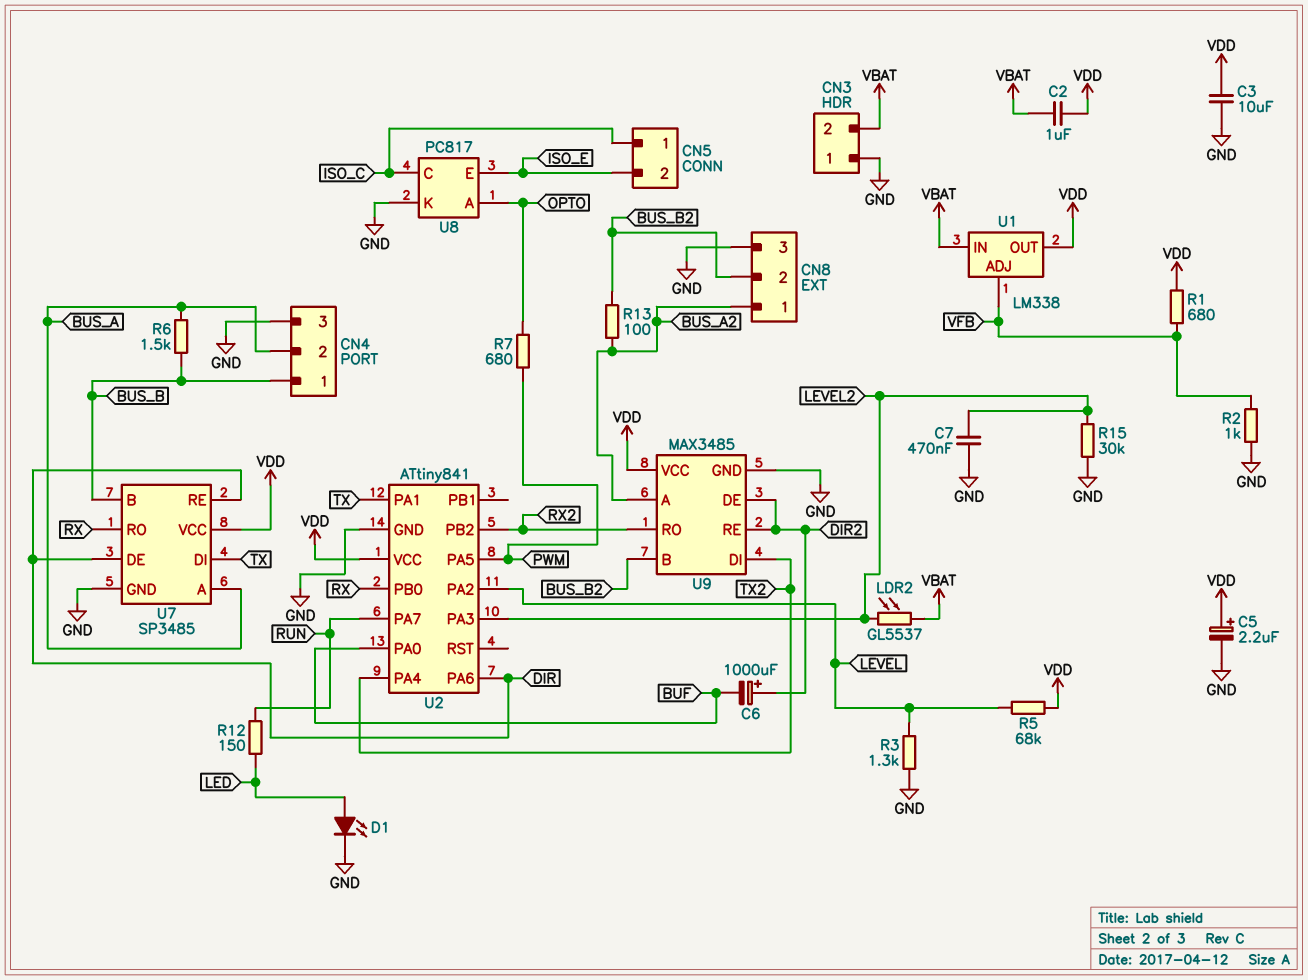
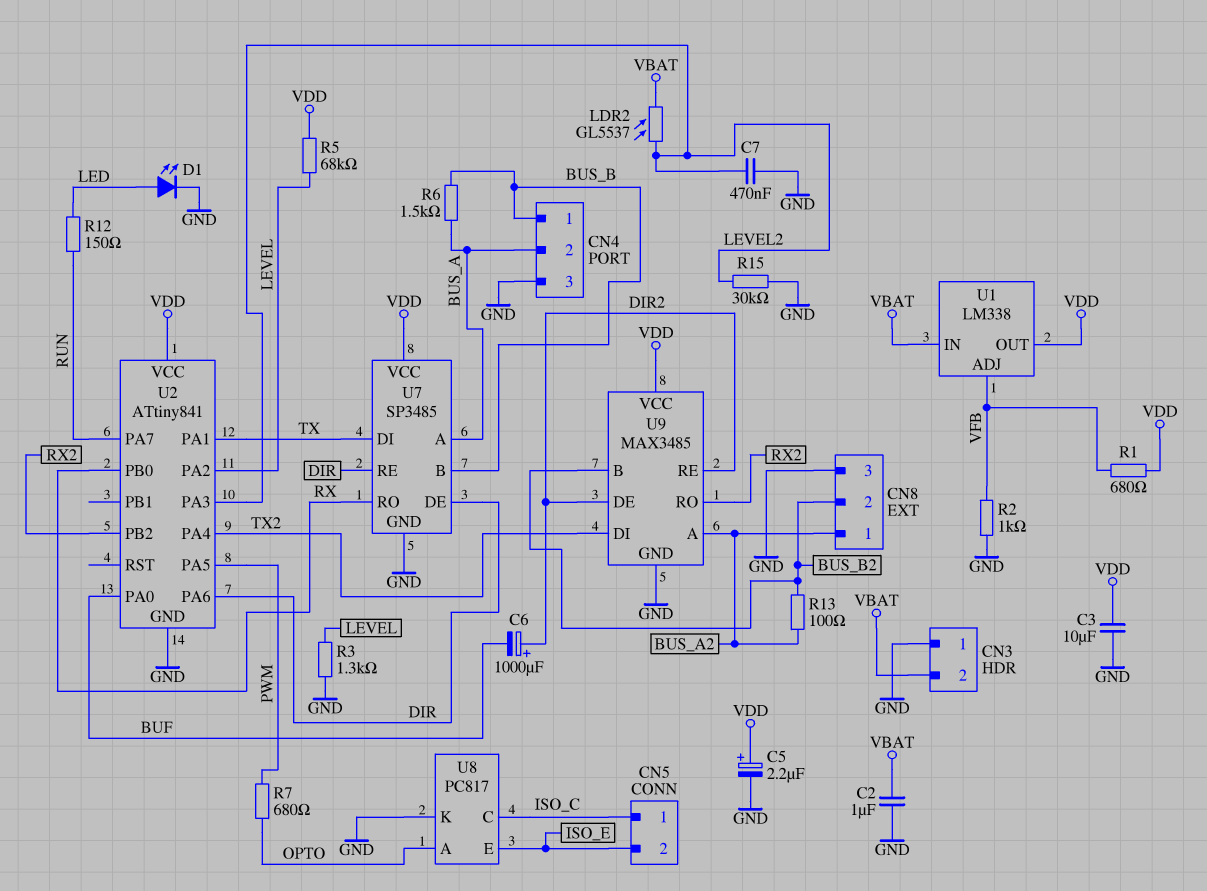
C2: 1uF (VBAT, VDD) -> 1uF (GND, VBAT)

